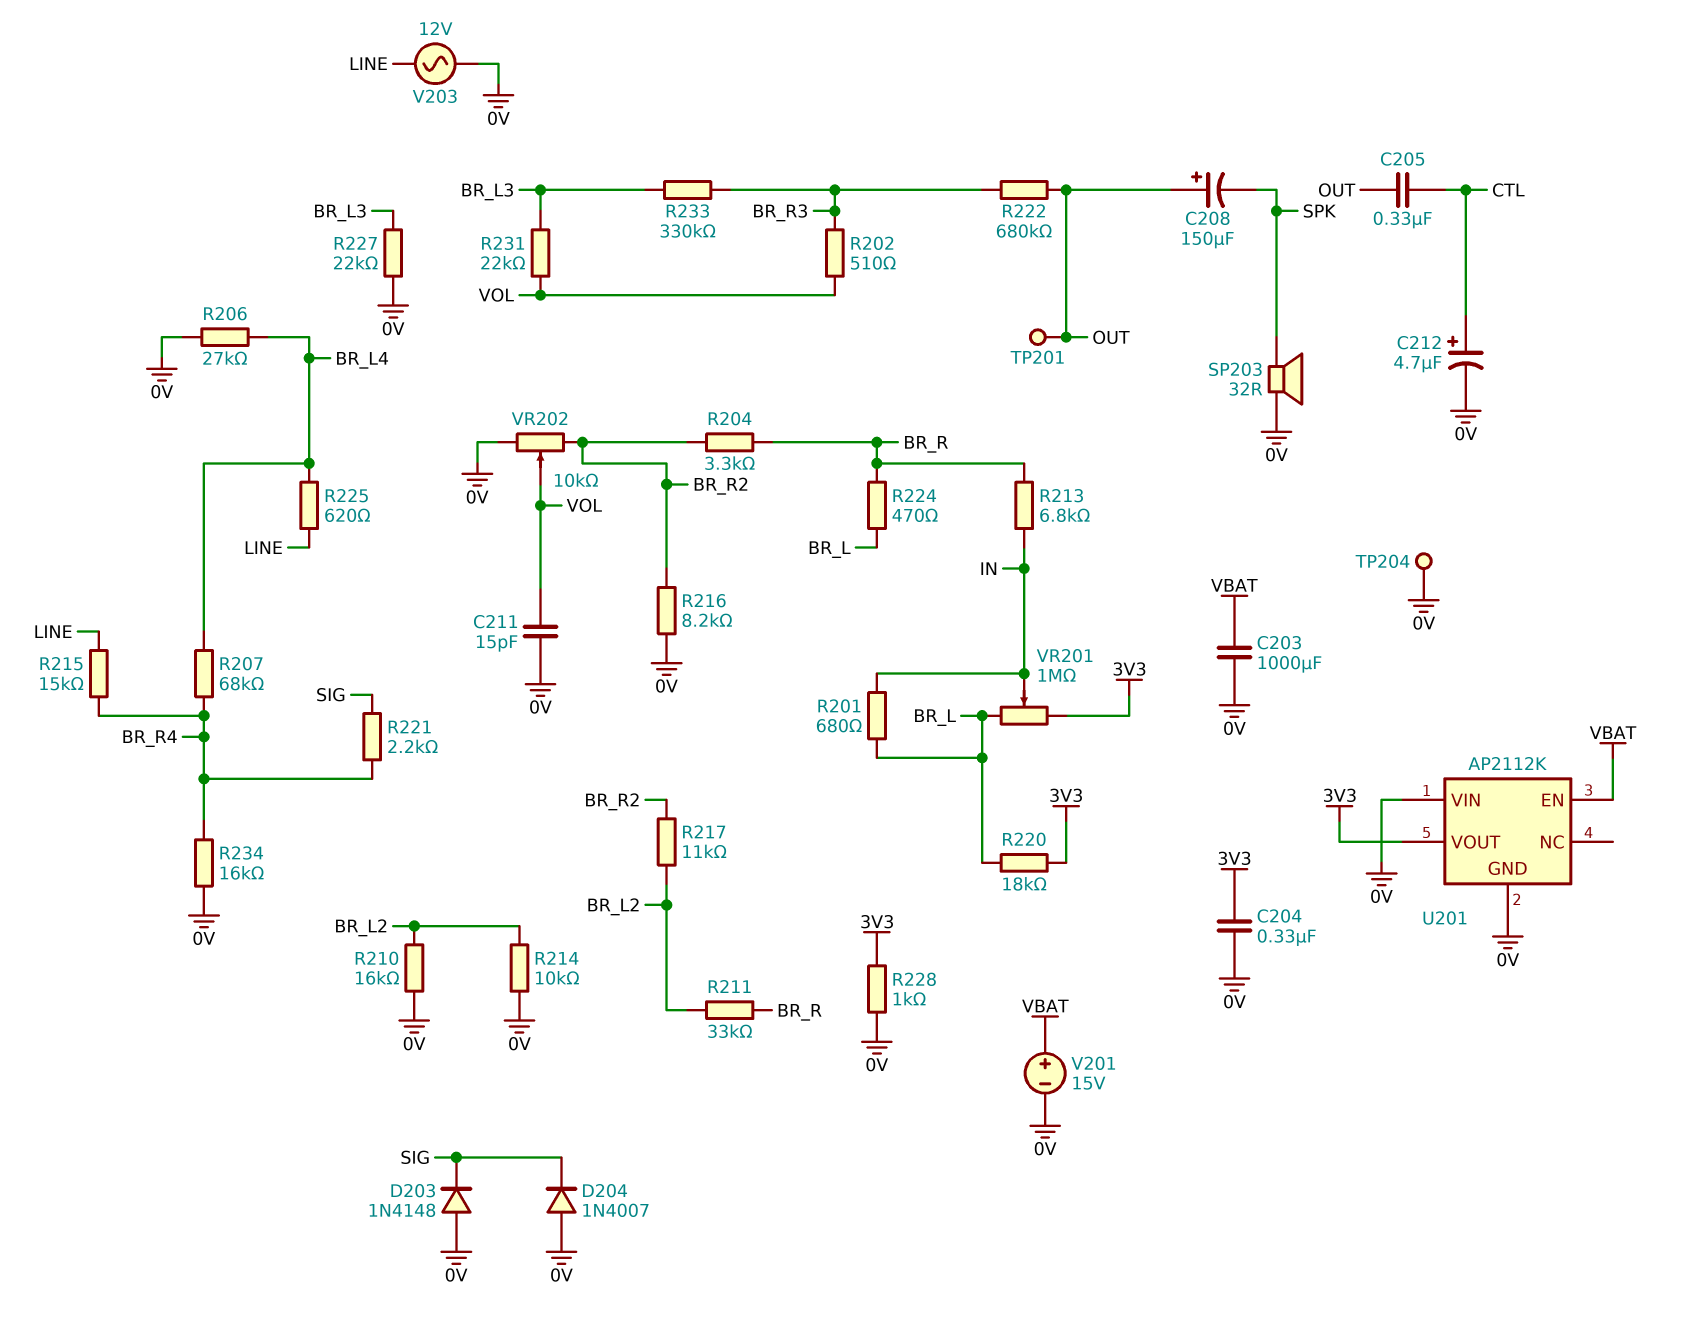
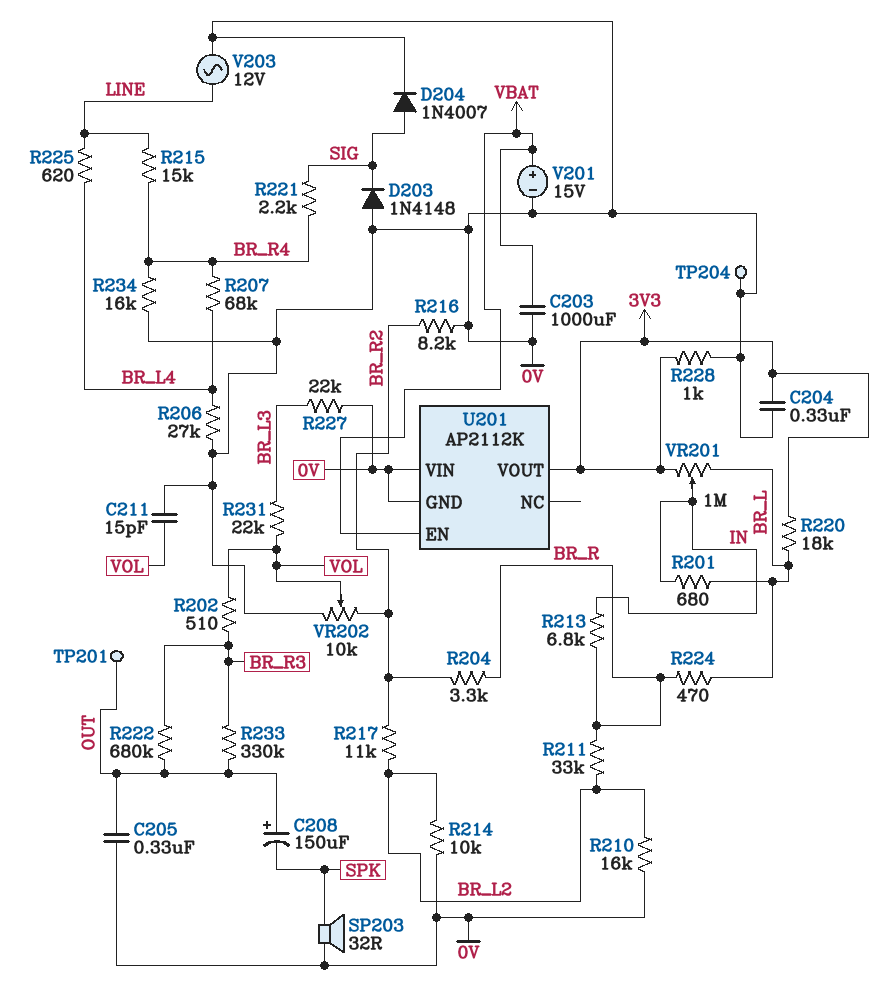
C205: 330nF (CTL, OUT) -> 330nF (0V, OUT)
C212: 4.7uF (plus CTL, minus 0V) -> none
D204: diode 1N4007 (A 0V, K SIG) -> diode 1N4007 (A SIG, K 0V)
R233: 330k (BR_L3, BR_R3) -> 330k (BR_R3, OUT)

